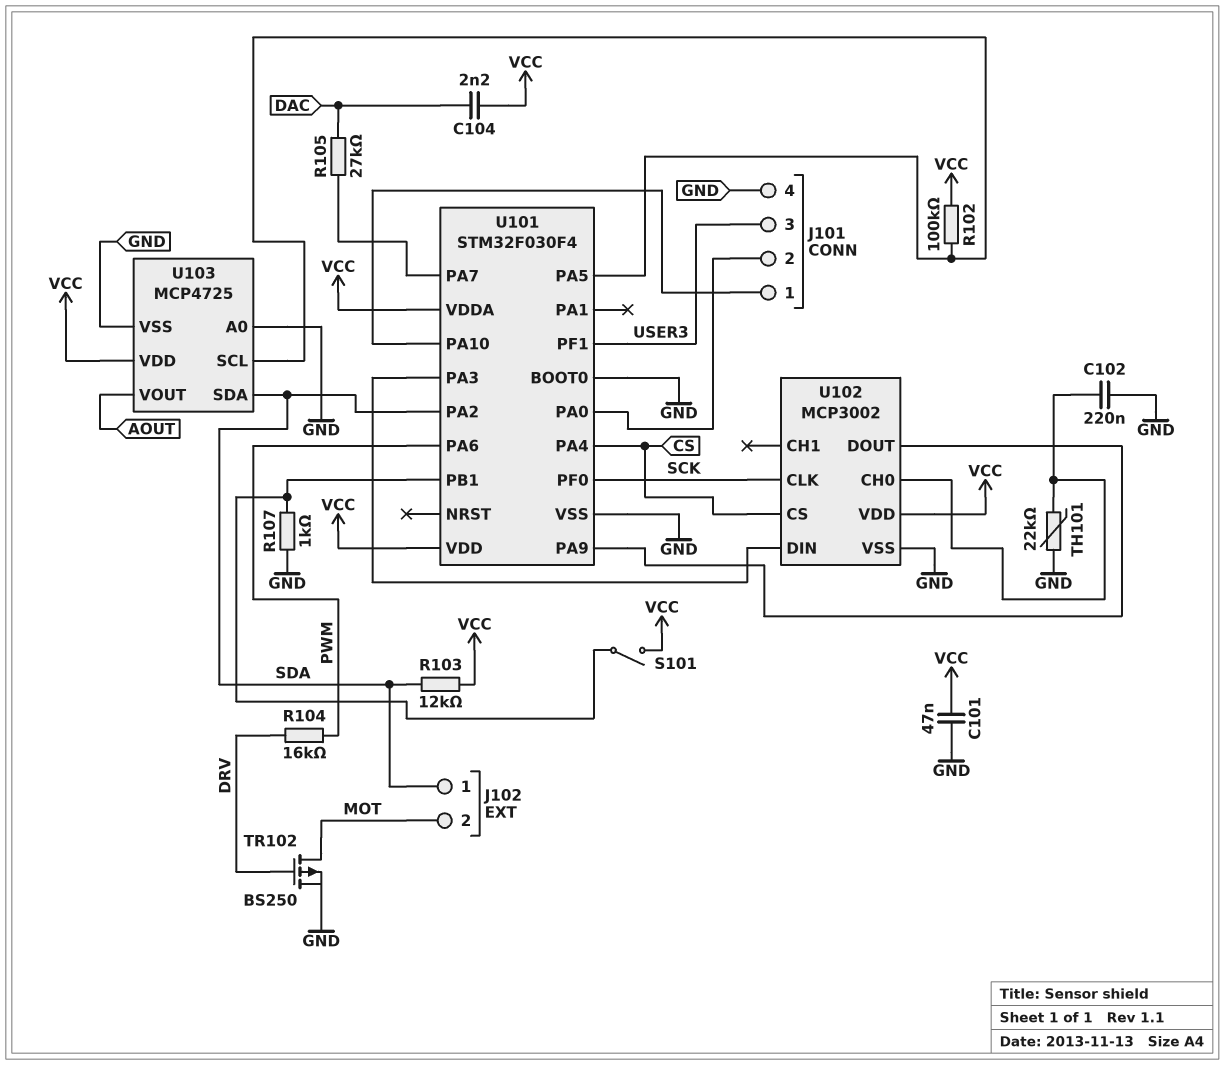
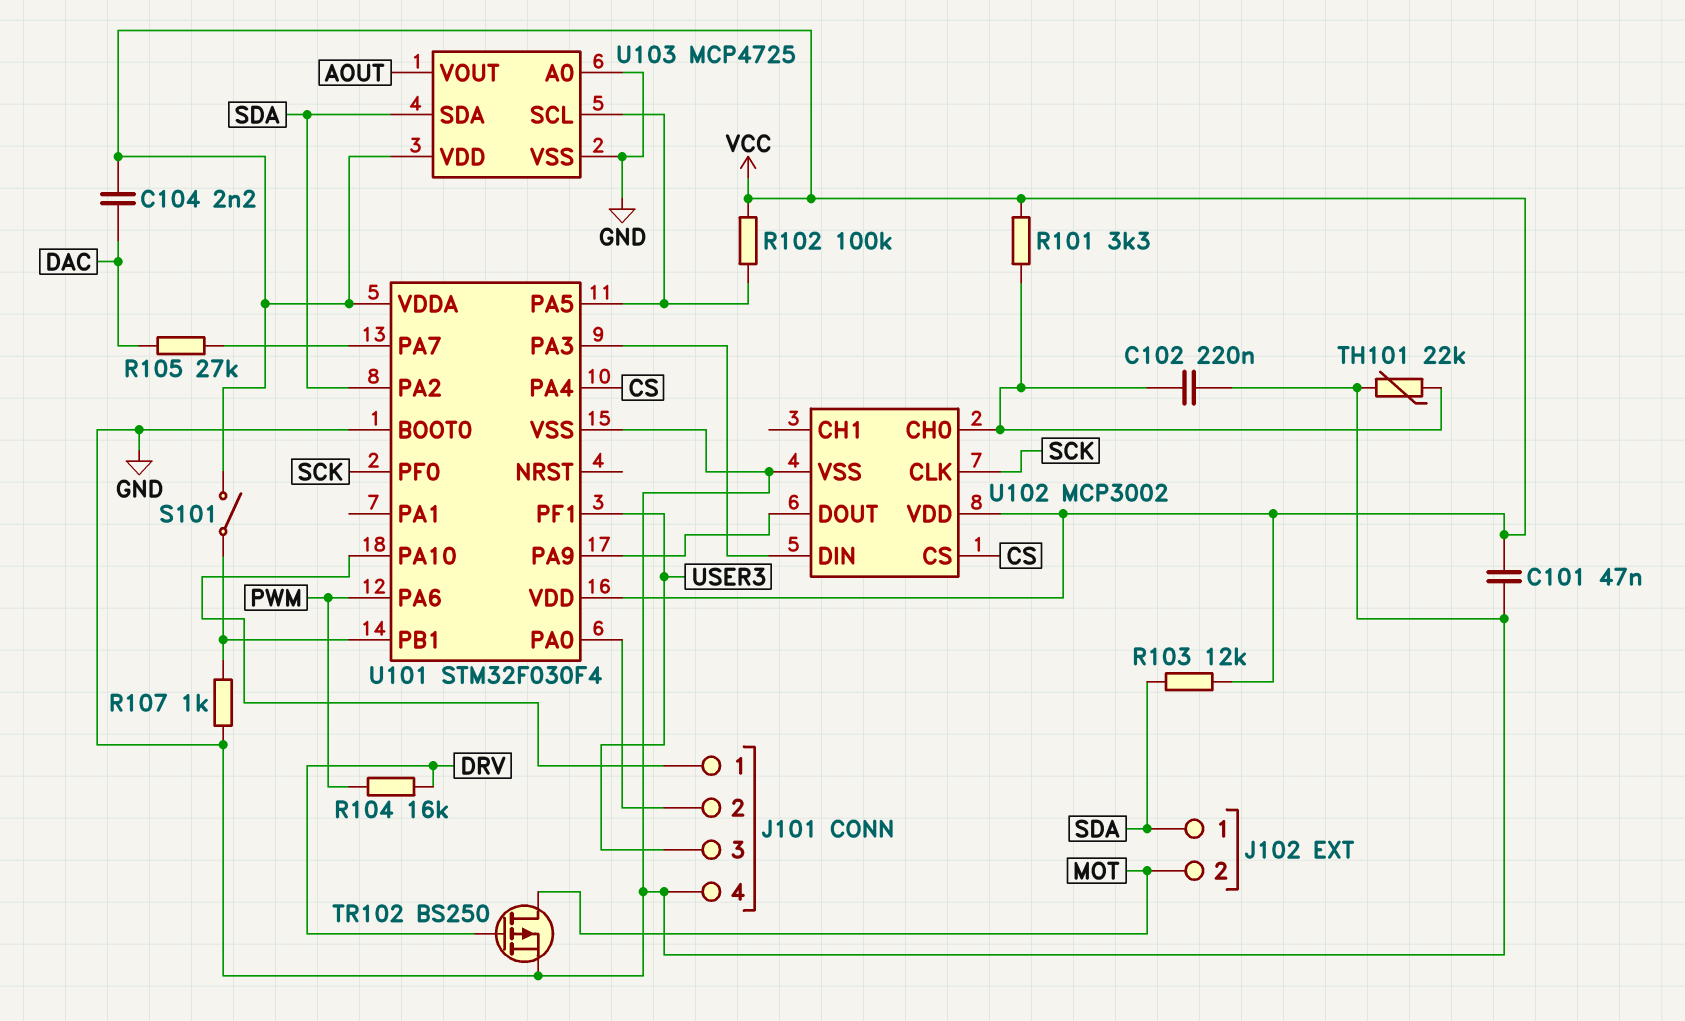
R101: none -> 3.3k (U102/CH0, VCC)

